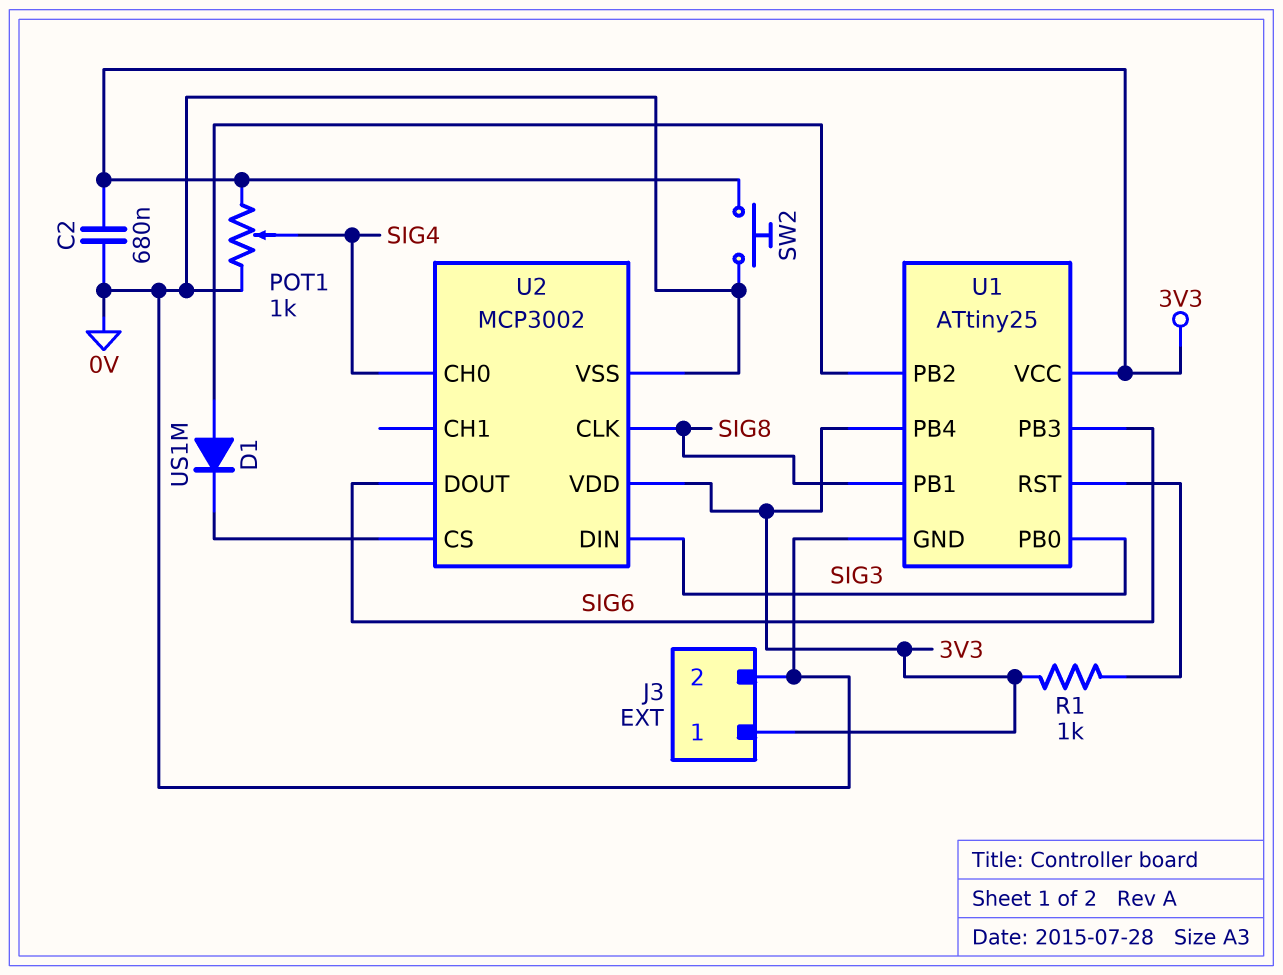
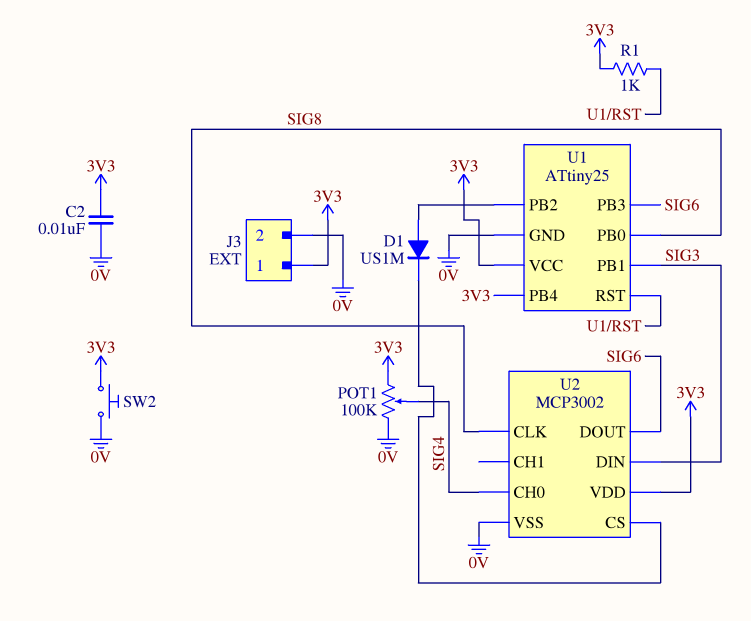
C2: 680nF (0V, 3V3) -> 10nF (0V, 3V3)
POT1: 1k (0V, 3V3, wiper SIG4) -> 100k (0V, 3V3, wiper SIG4)
U1 pin PB0: SIG3 -> SIG8
U1 pin PB1: SIG8 -> SIG3

